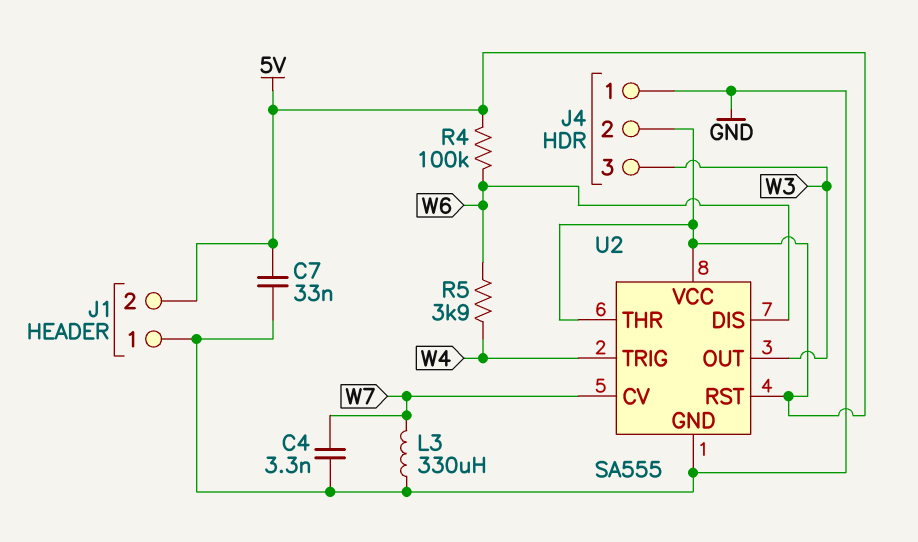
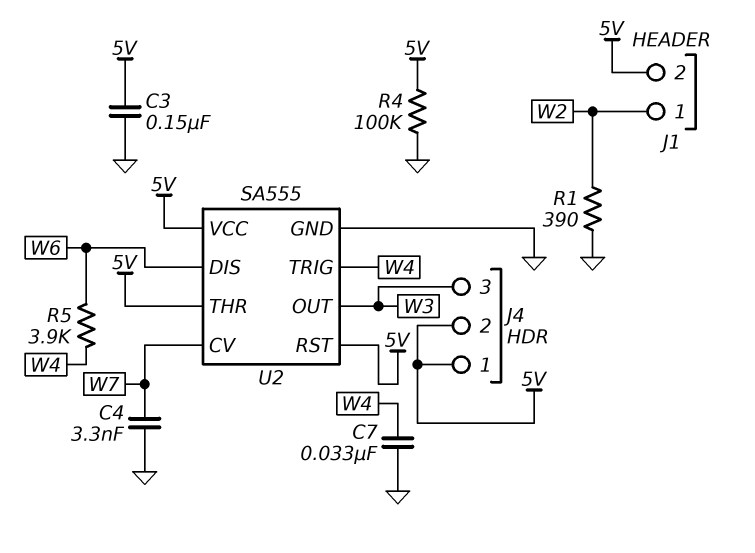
C3: none -> 150nF (5V, GND)
C7: 33nF (5V, GND) -> 33nF (GND, W4)
J1 pin 1: GND -> W2
J4 pin 1: GND -> 5V
L3: 330uH (GND, W7) -> none
R1: none -> 390 (GND, W2)
R4: 100k (5V, W6) -> 100k (5V, GND)

